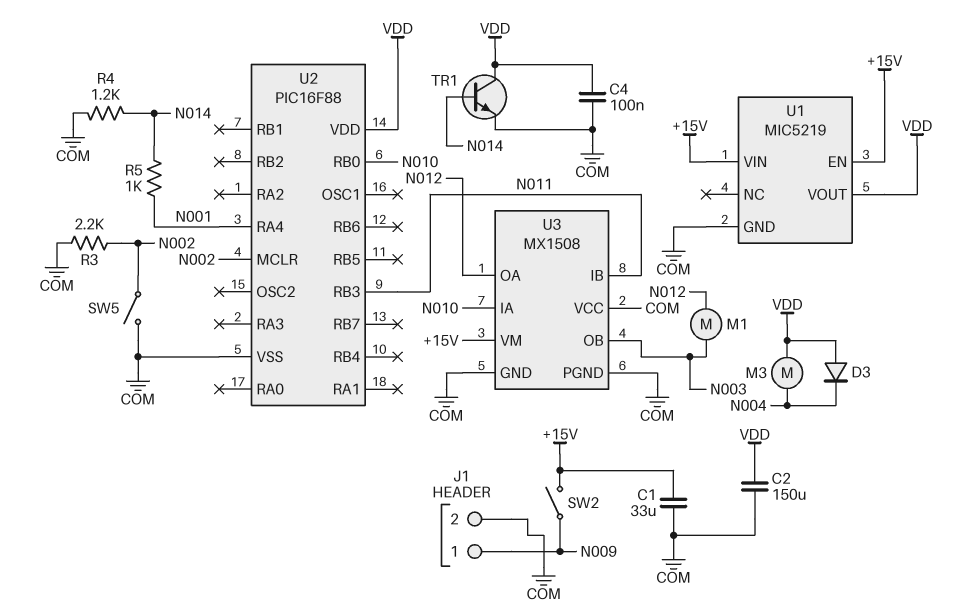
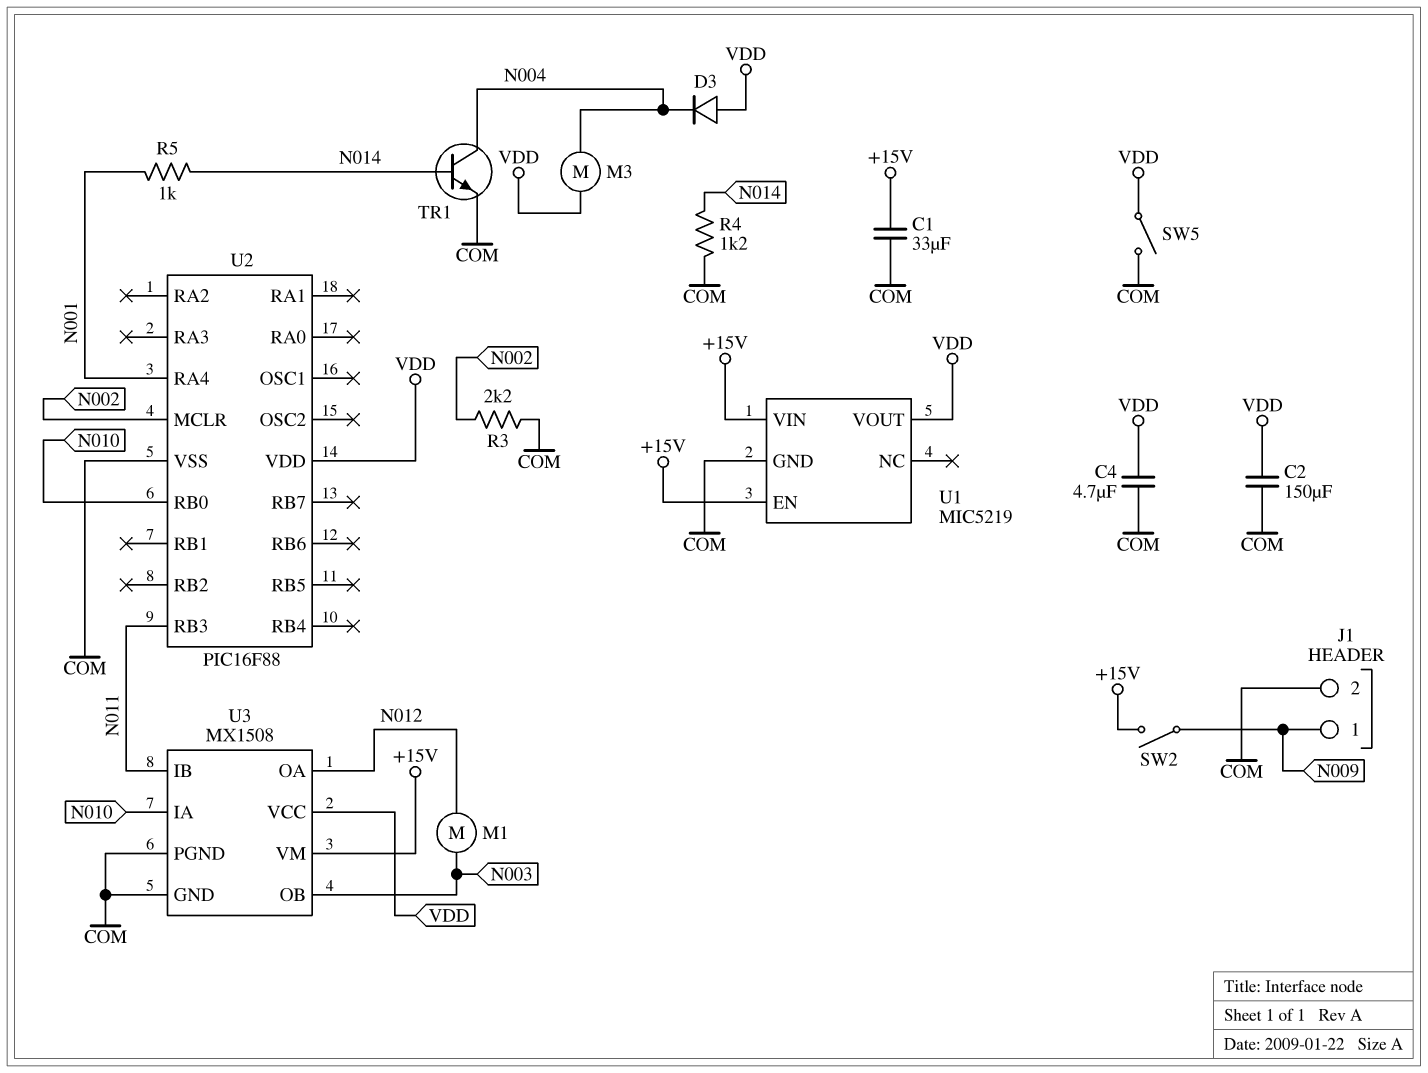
C4: 100nF (COM, VDD) -> 4.7uF (COM, VDD)
SW5: switch (COM, N002) -> switch (COM, VDD)
TR1: NPN (B N014, C VDD, E COM) -> NPN (B N014, C N004, E COM)
U3 pin VCC: COM -> VDD

